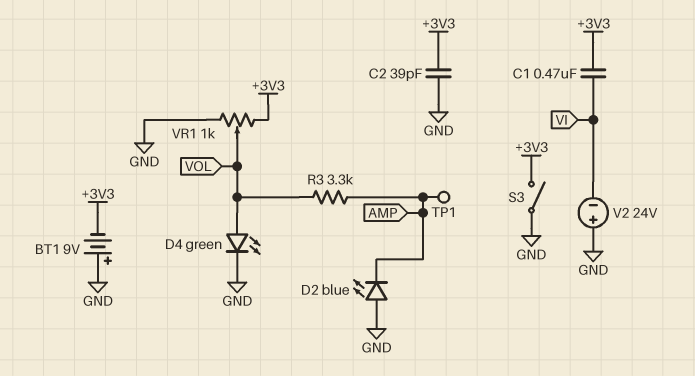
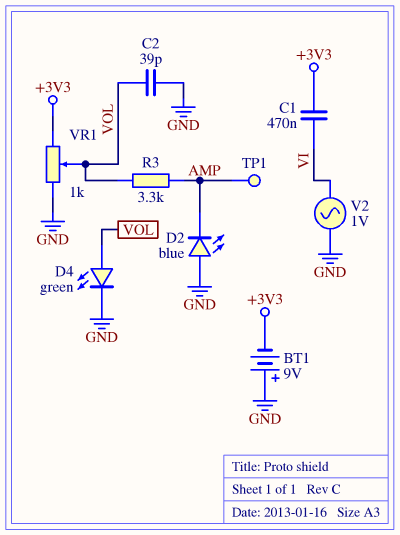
C2: 39pF (+3V3, GND) -> 39pF (GND, VOL)
S3: switch (+3V3, GND) -> none
V2: 24V (plus GND, minus VI) -> AC 1V (GND, VI)

